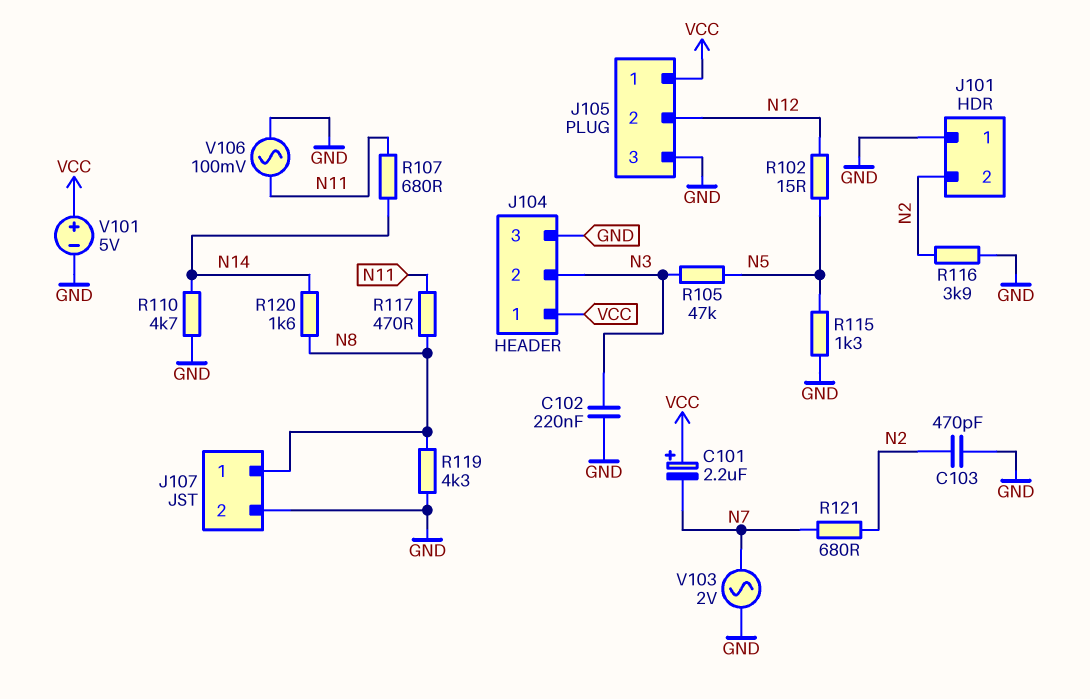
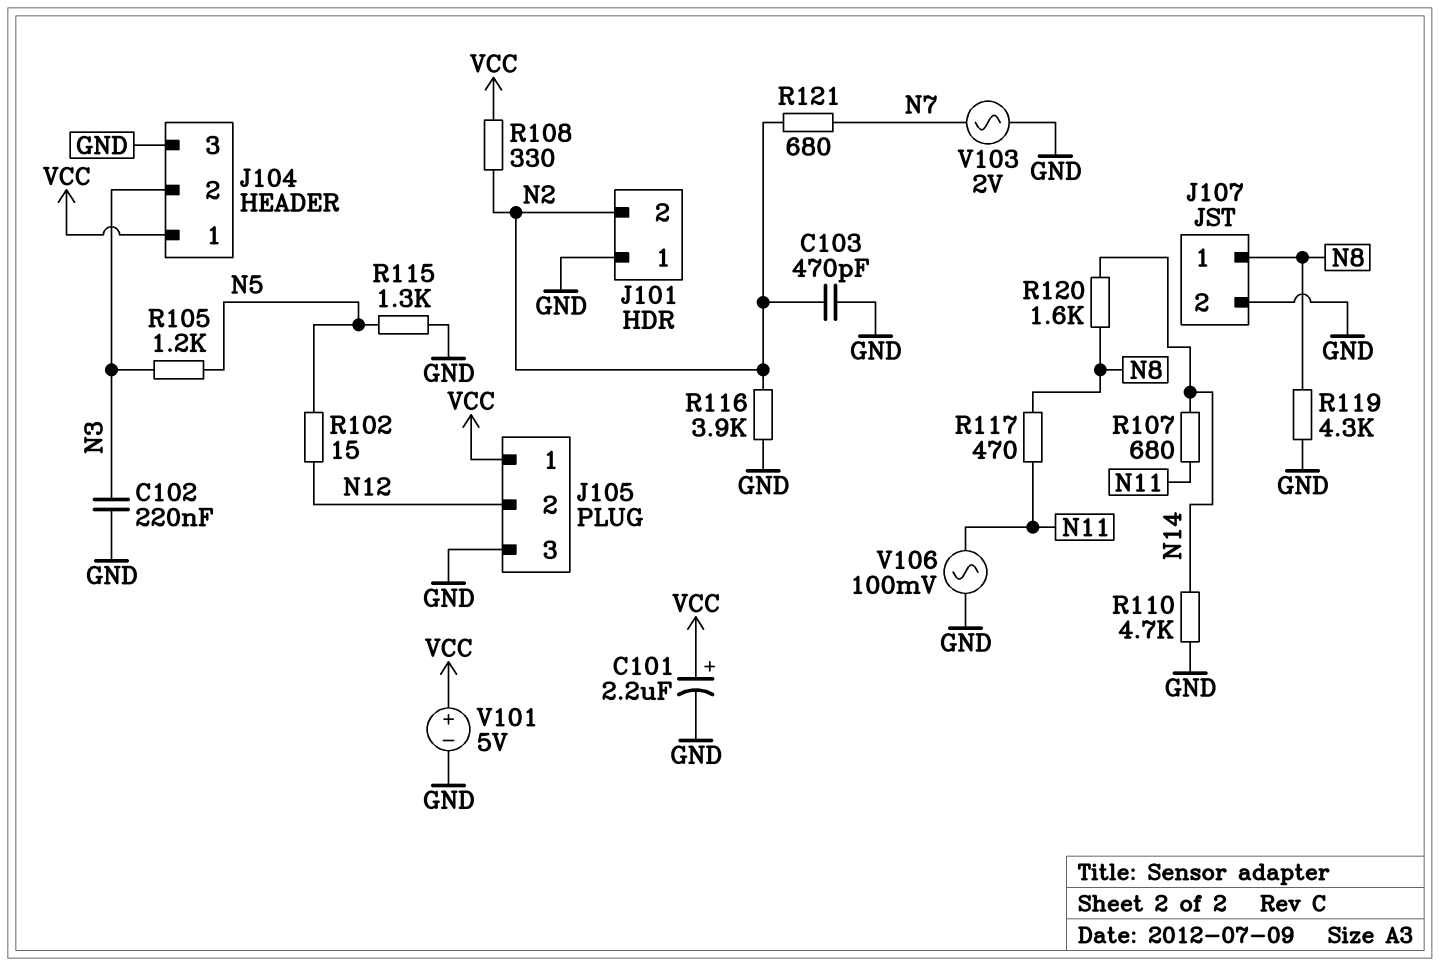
C101: 2.2uF (plus VCC, minus N7) -> 2.2uF (plus VCC, minus GND)
R105: 47k (N3, N5) -> 1.2k (N3, N5)
R108: none -> 330 (N2, VCC)

